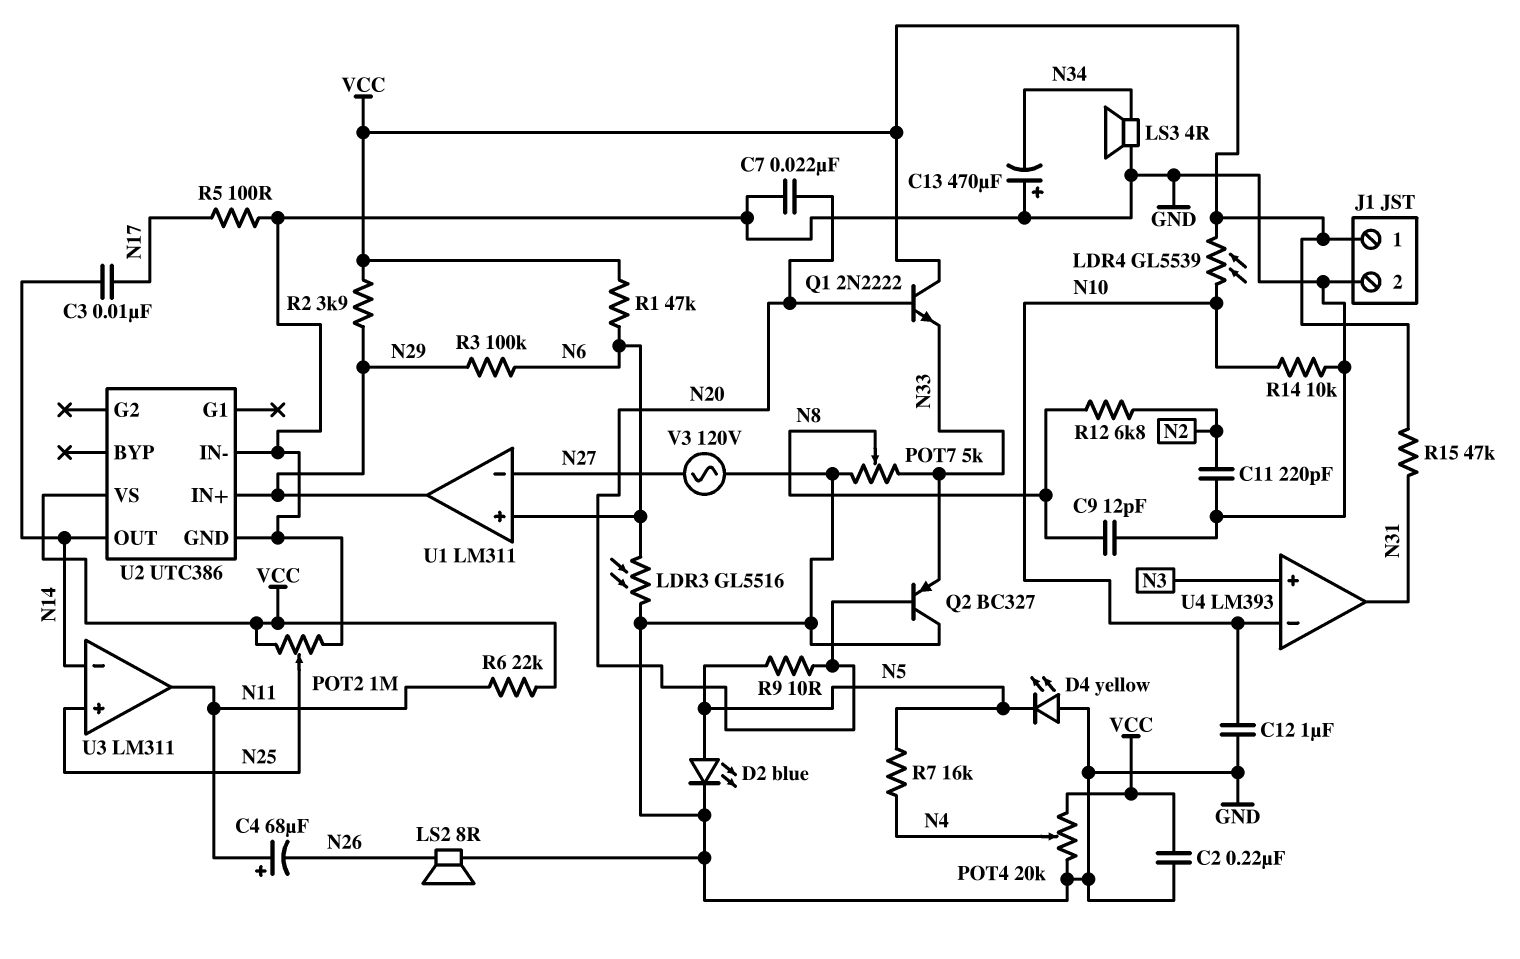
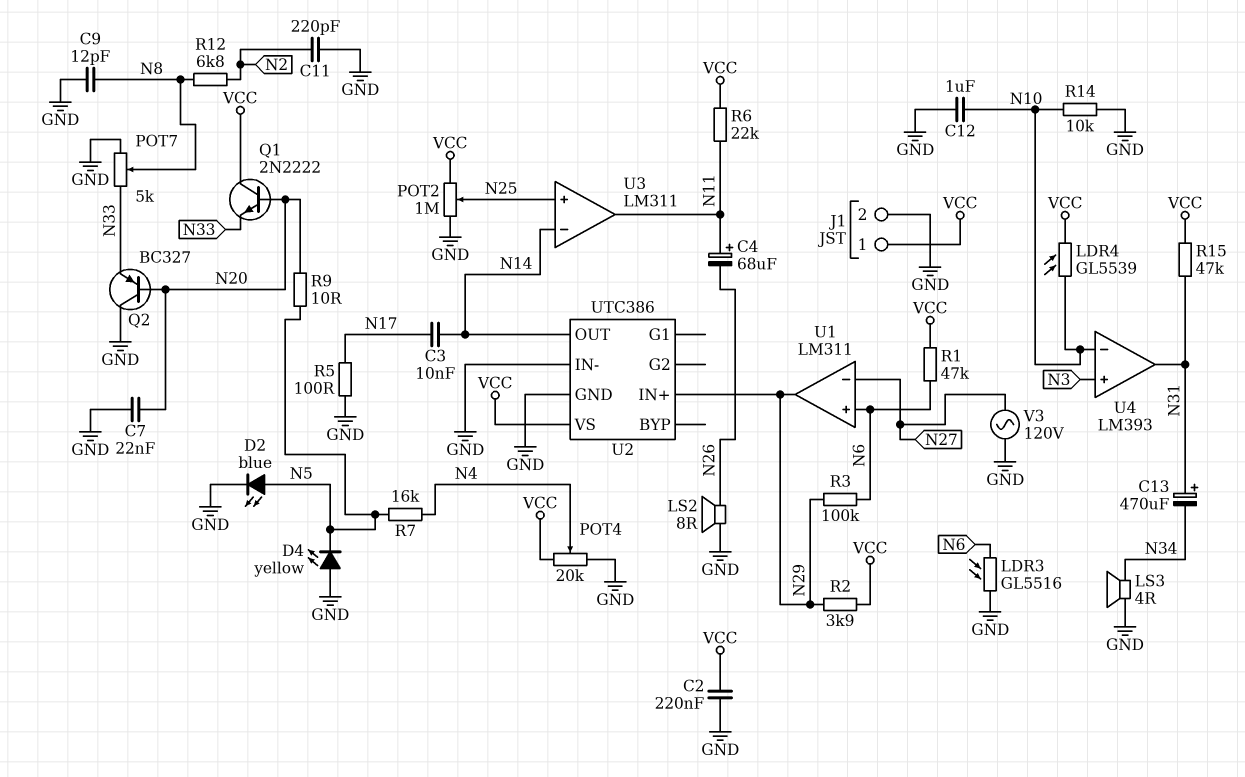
C13: 470uF (plus GND, minus N34) -> 470uF (plus N31, minus N34)

